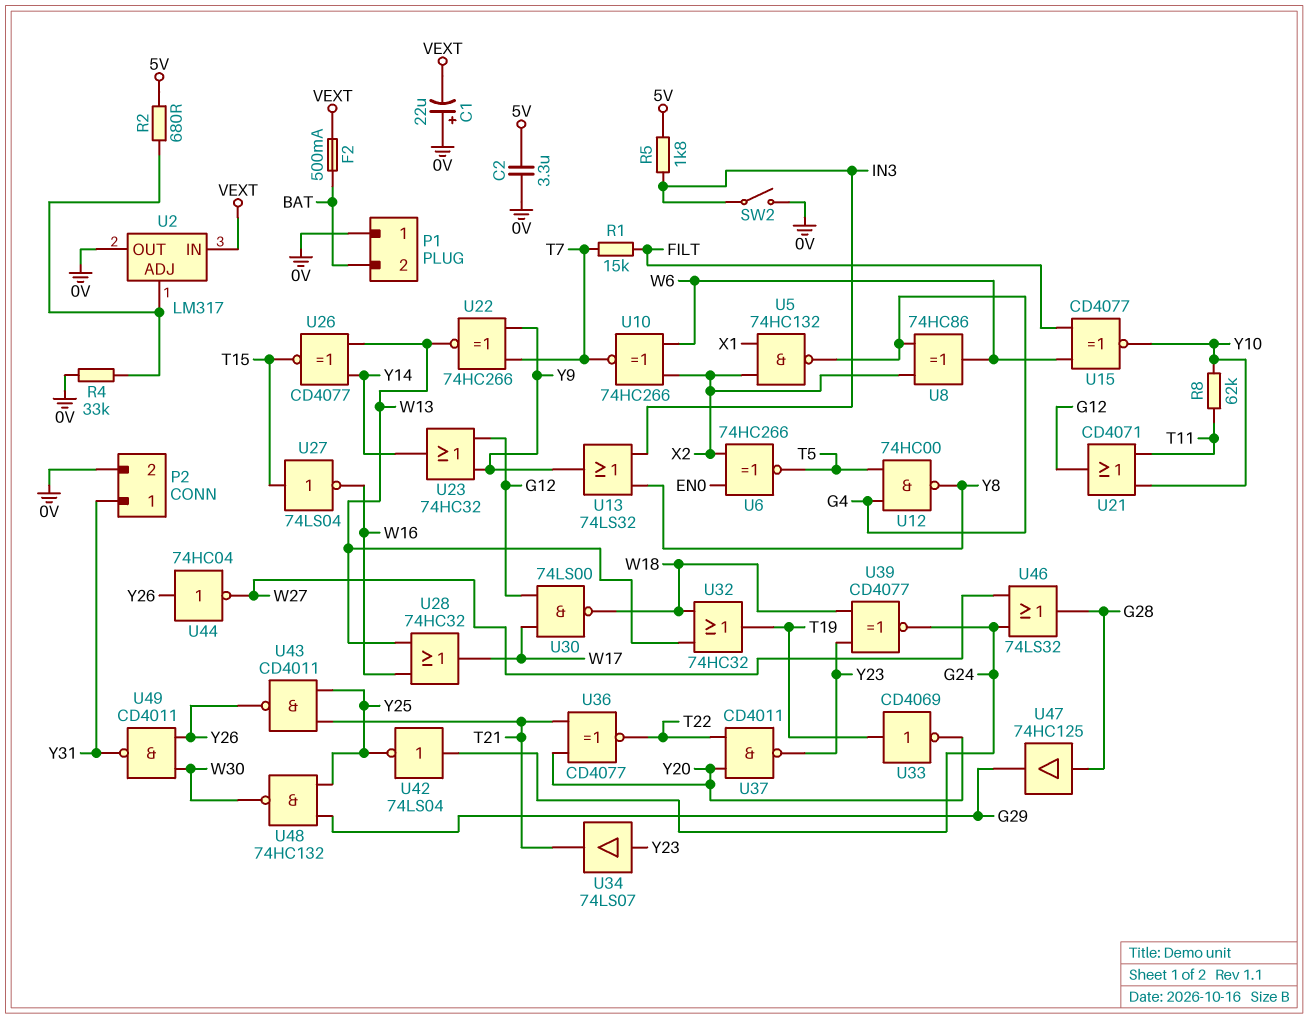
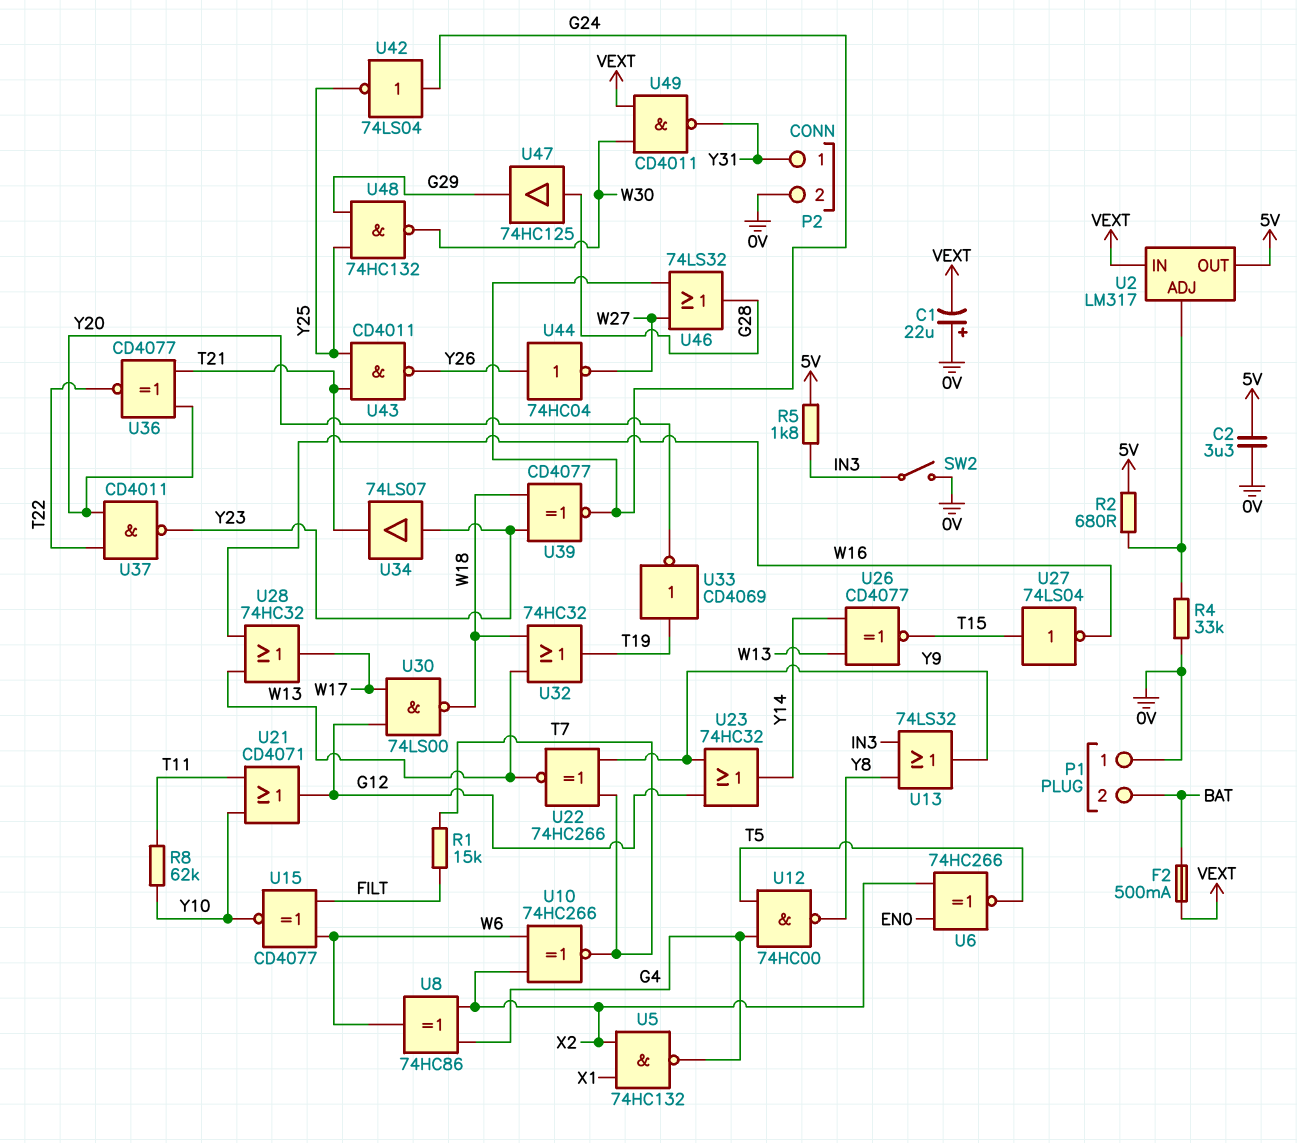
U2 pin OUT: 0V -> 5V
U49: NAND CD4011 (in W30, in Y26, out Y31) -> NAND CD4011 (in VEXT, in W30, out Y31)

